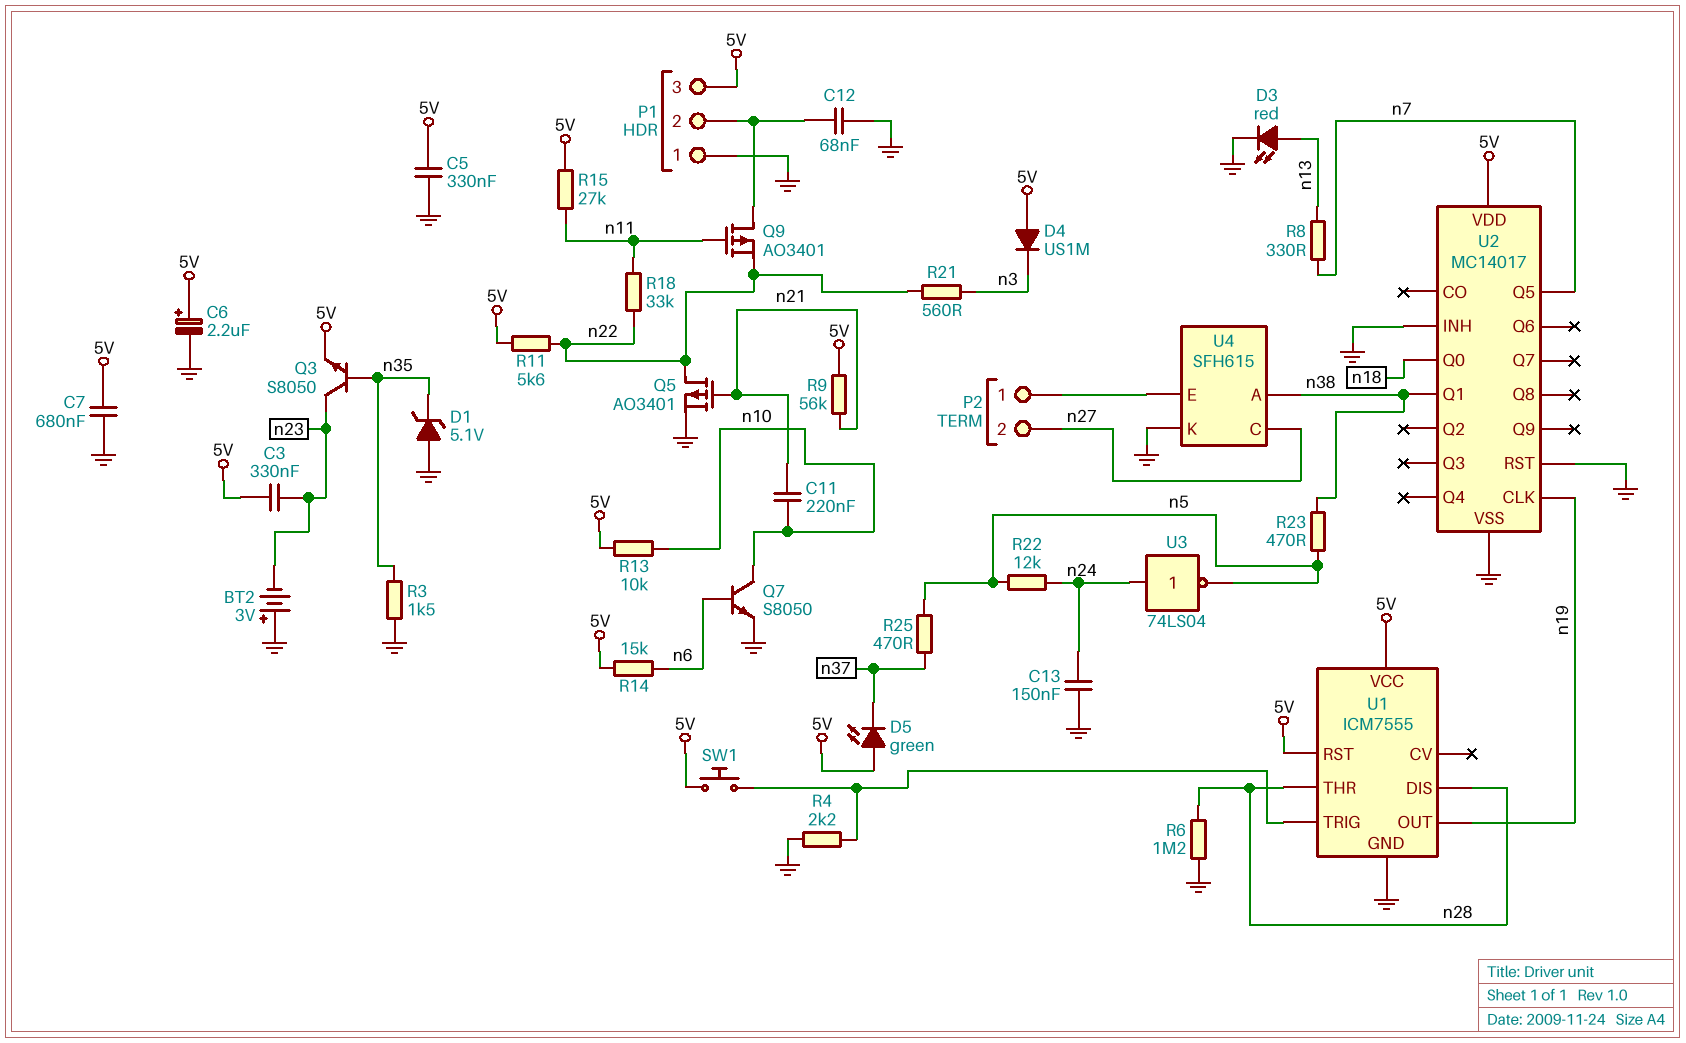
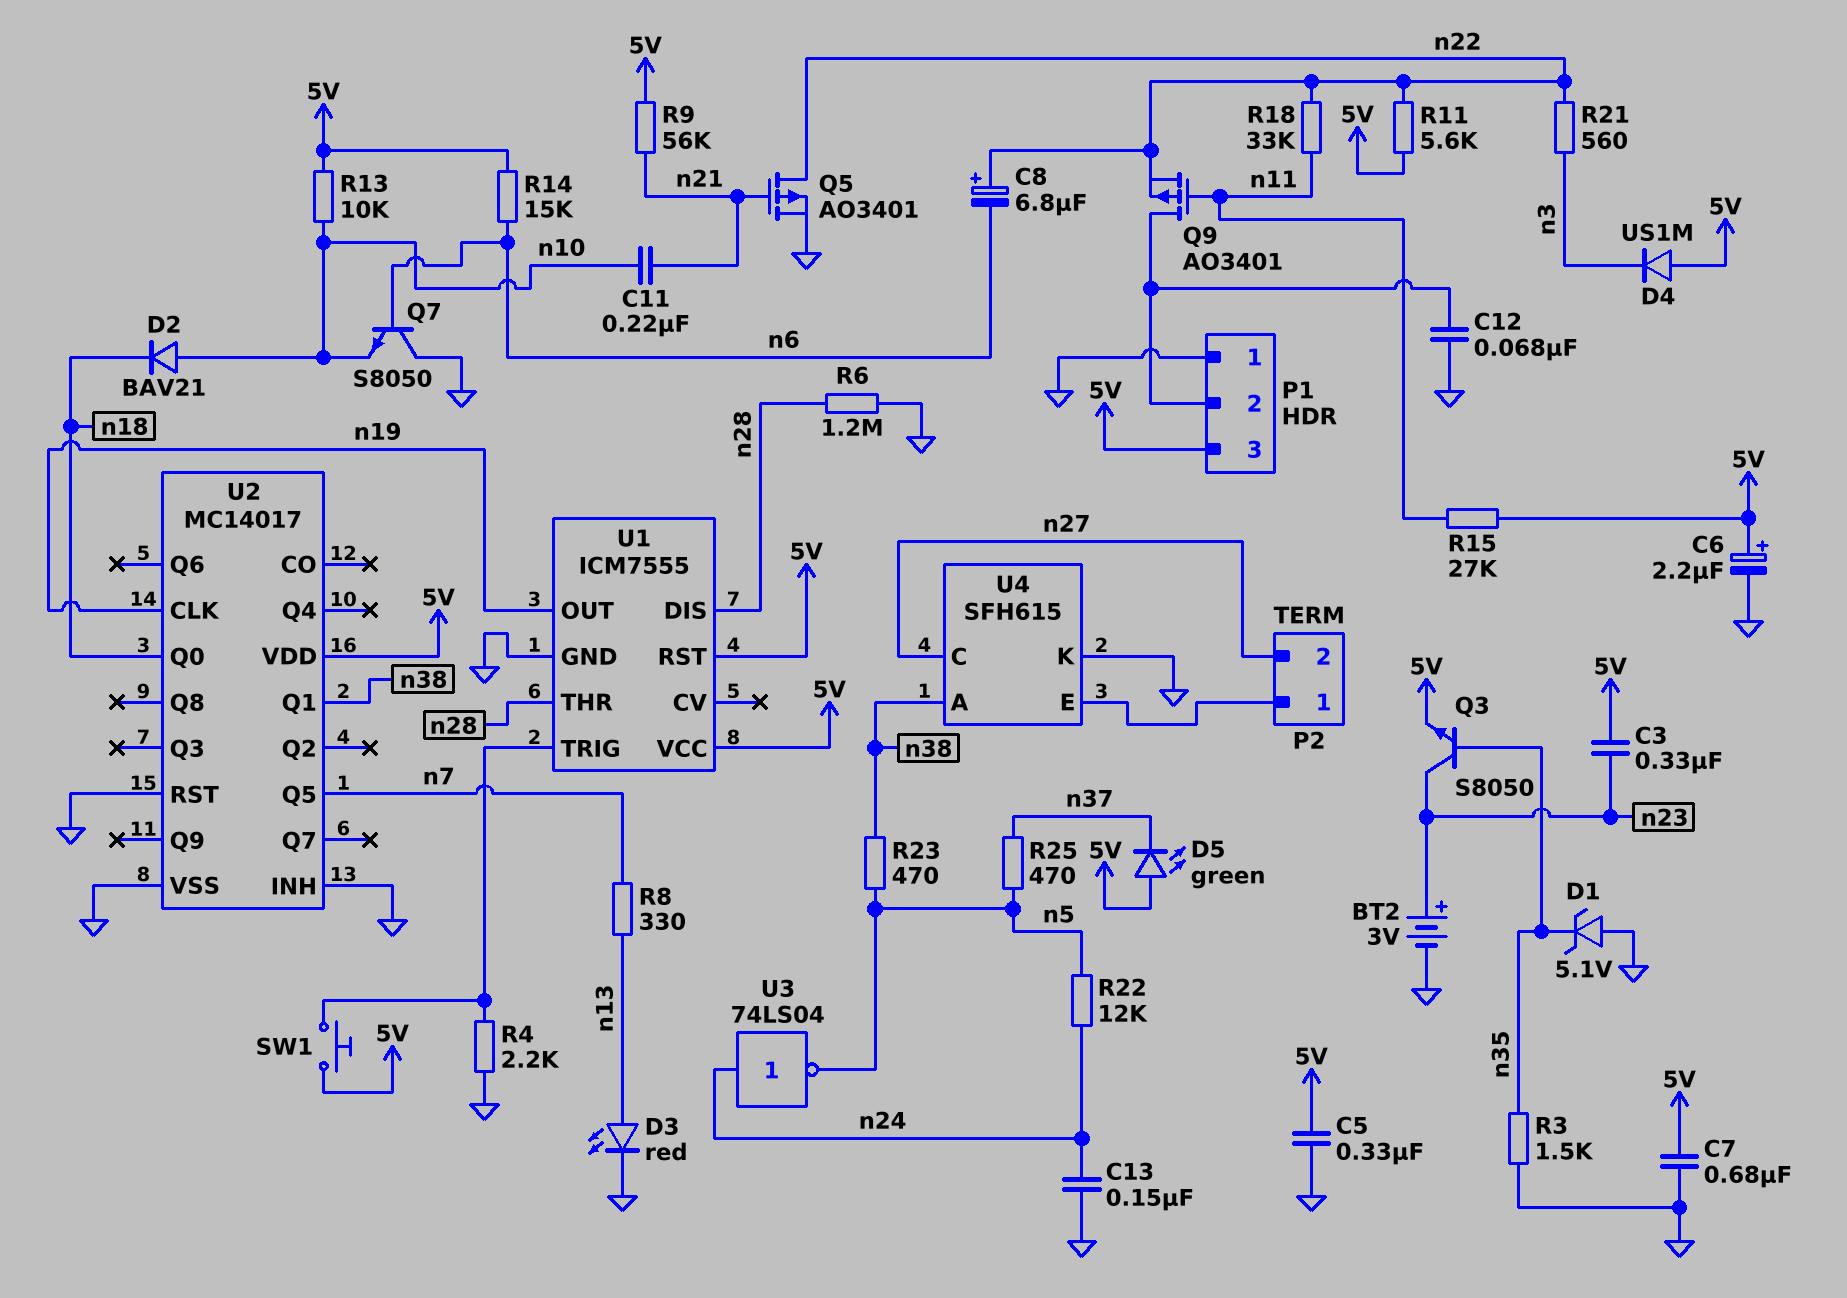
BT2: 3V (plus GND, minus n23) -> 3V (plus n23, minus GND)
C8: none -> 6.8uF (plus n22, minus n6)
D2: none -> diode BAV21 (A n10, K n18)
Q7: NPN S8050 (B n6, C n10, E GND) -> NPN S8050 (B n6, C GND, E n10)

